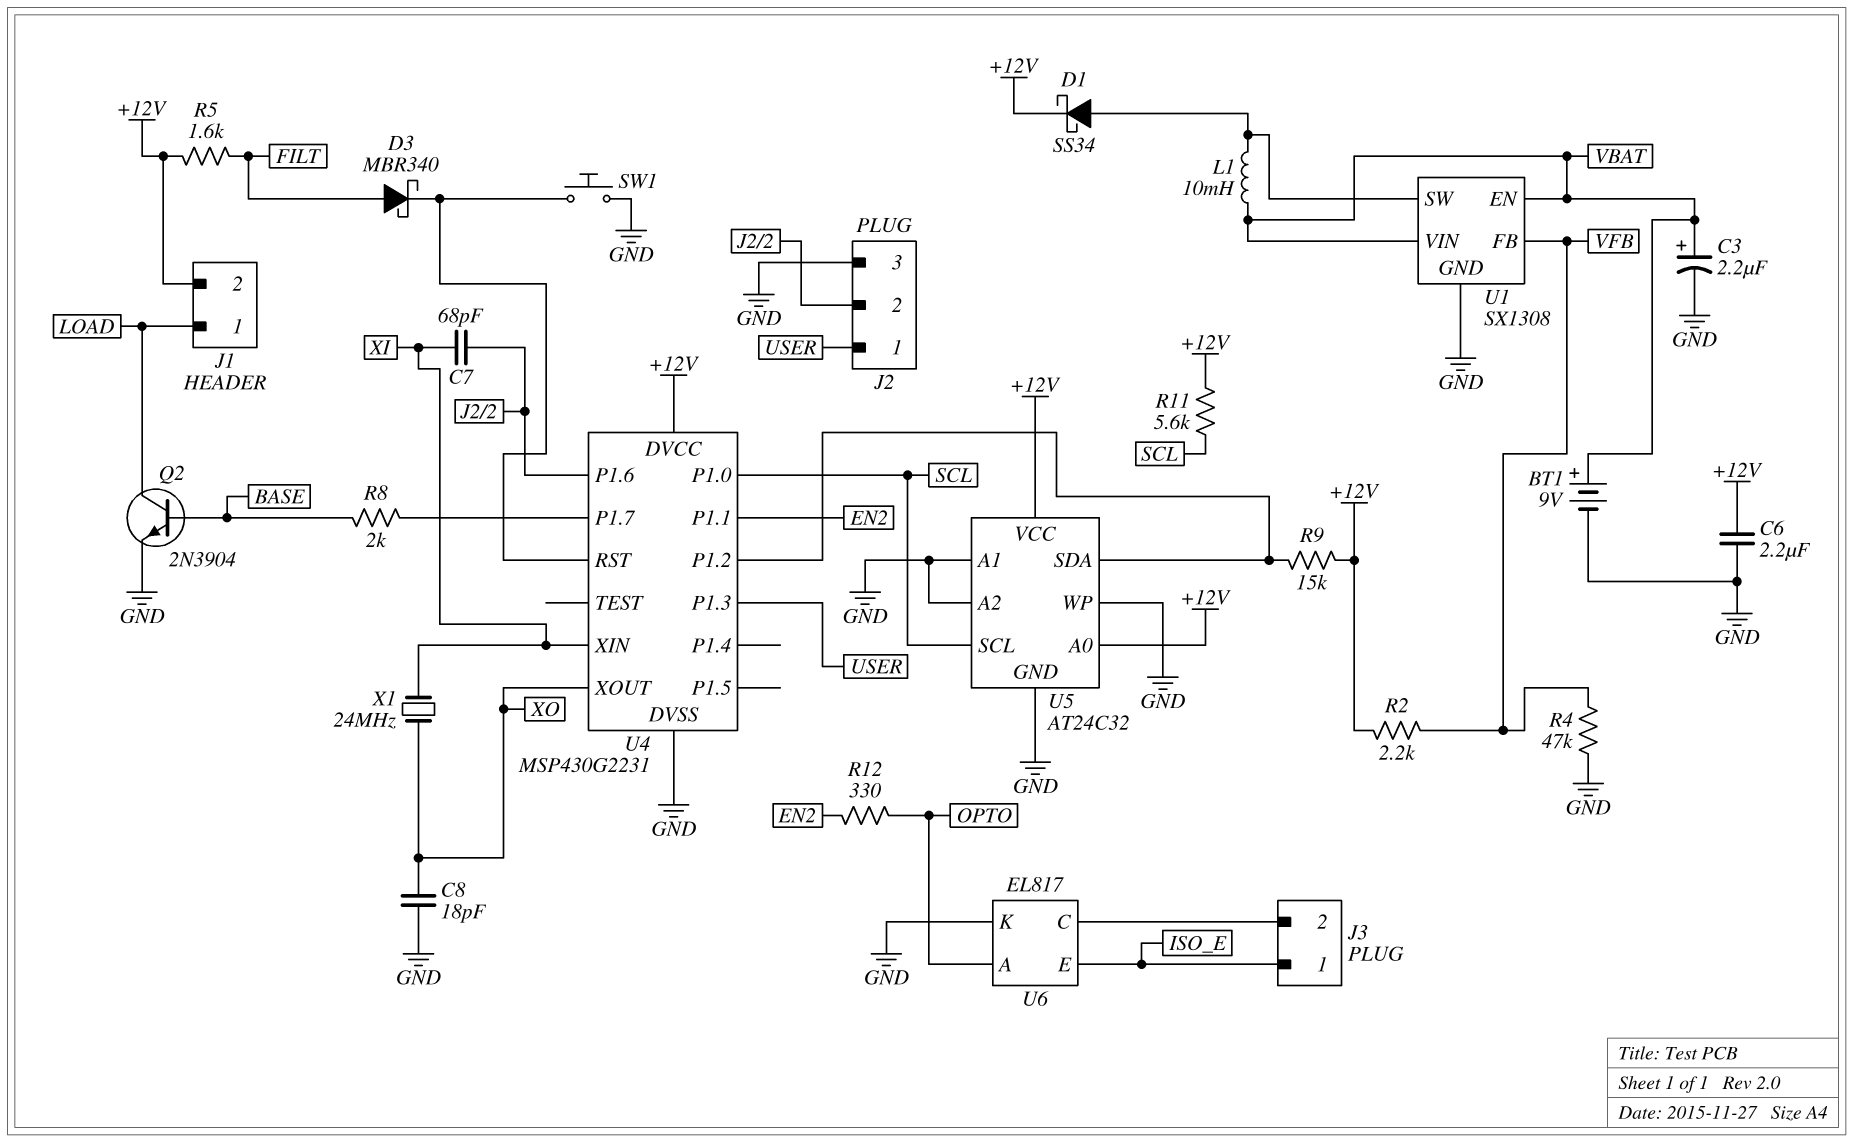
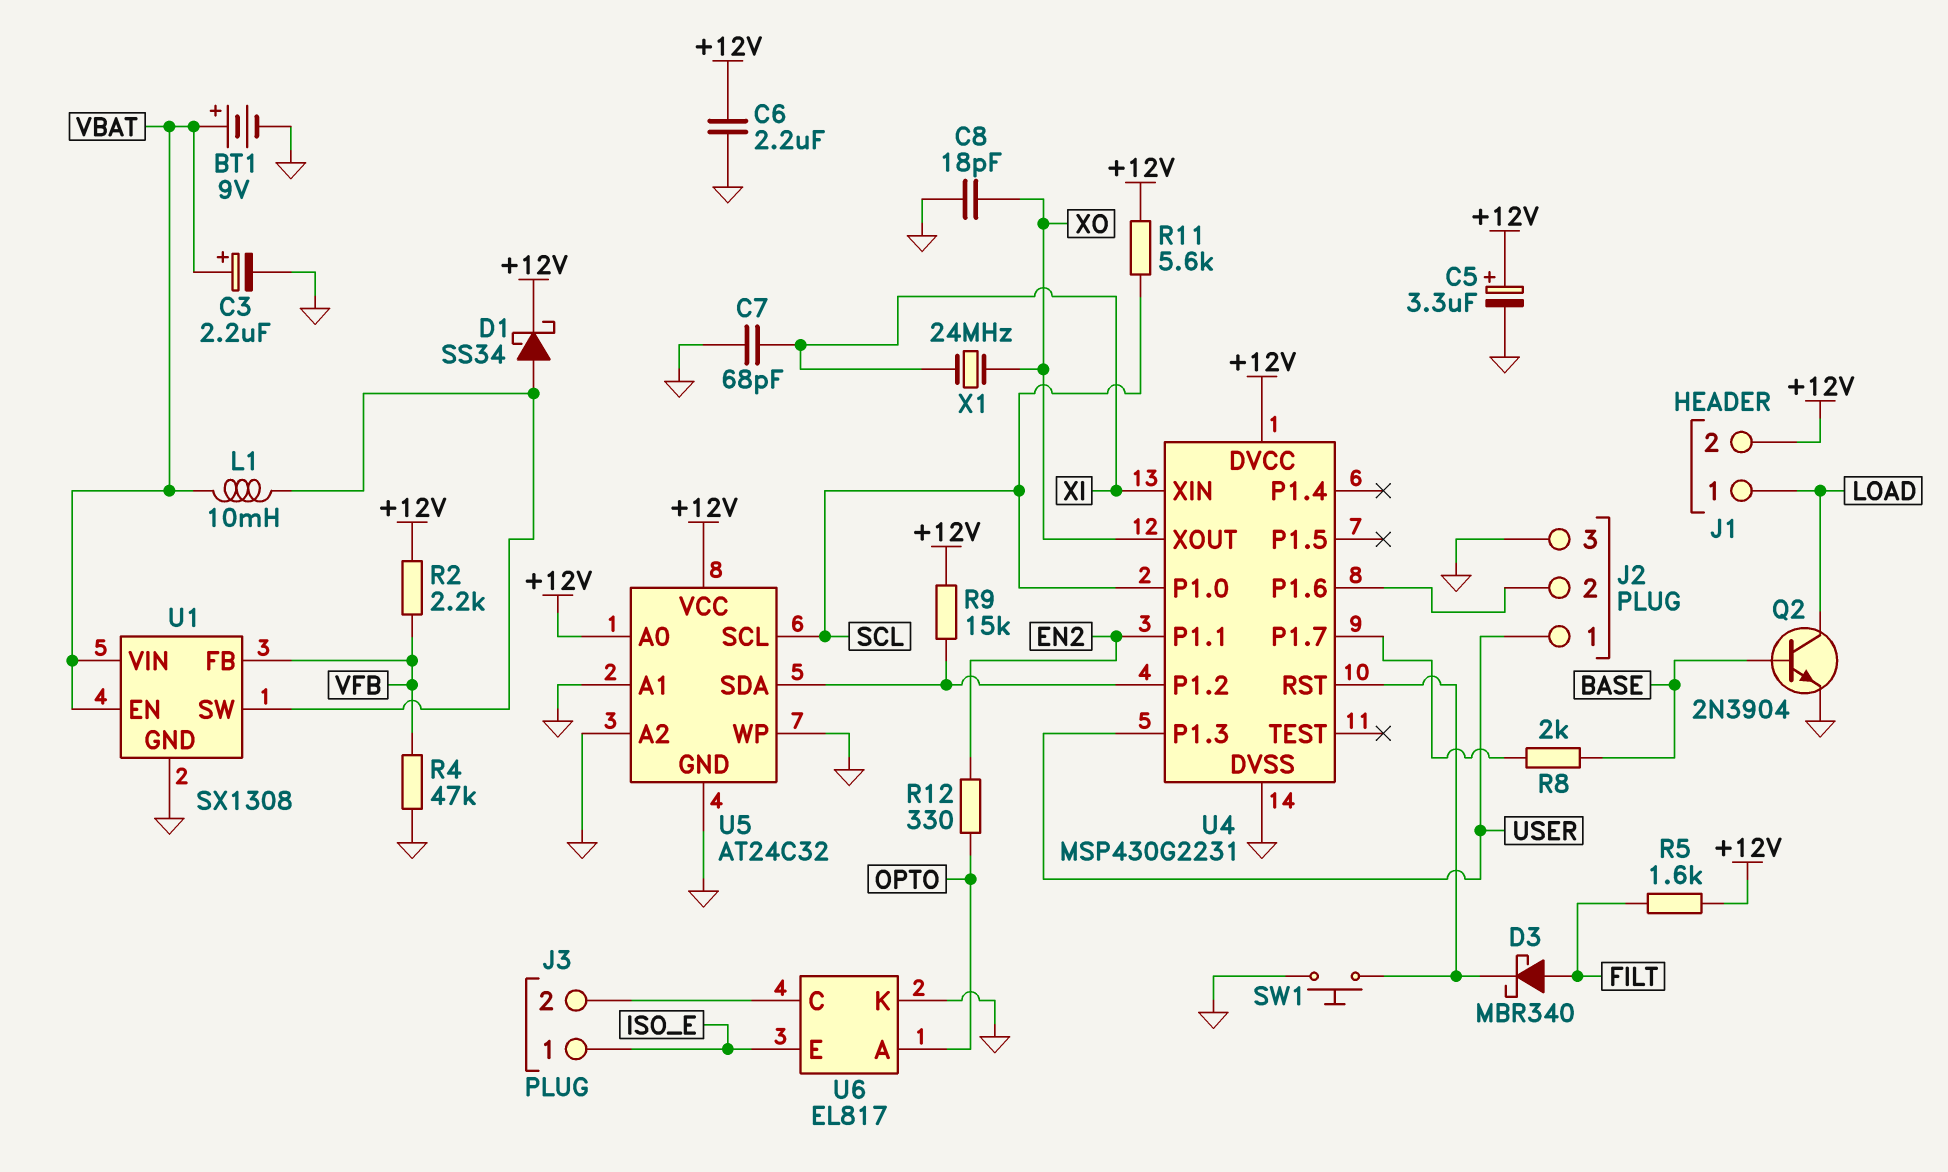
C5: none -> 3.3uF (plus +12V, minus GND)
C7: 68pF (J2/2, XI) -> 68pF (GND, XI)

